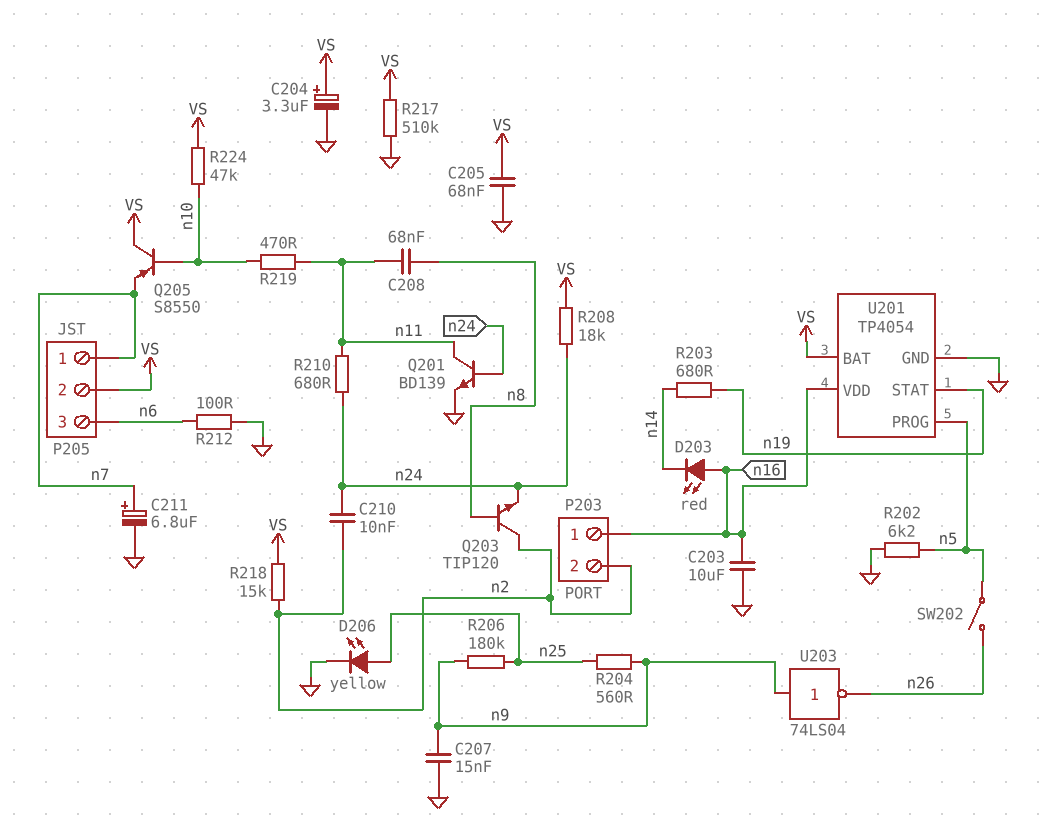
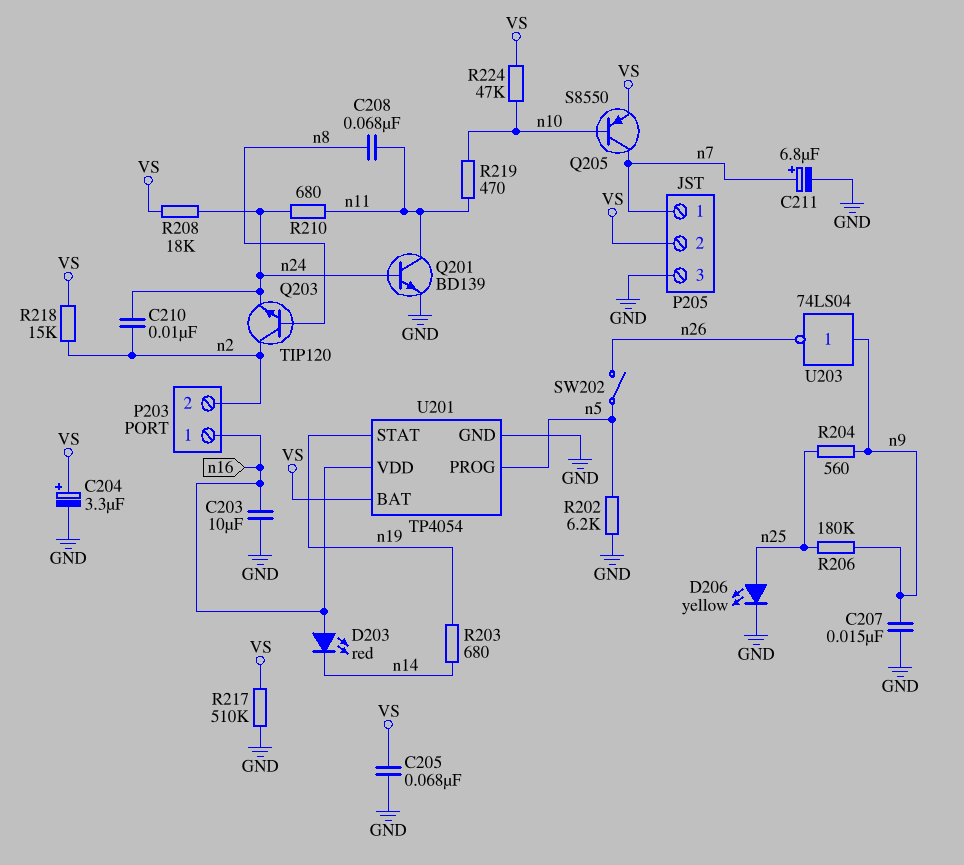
P205 pin 3: n6 -> GND
Q205: PNP S8550 (B n10, C VS, E n7) -> PNP S8550 (B n10, C n7, E VS)
R212: 100 (GND, n6) -> none

